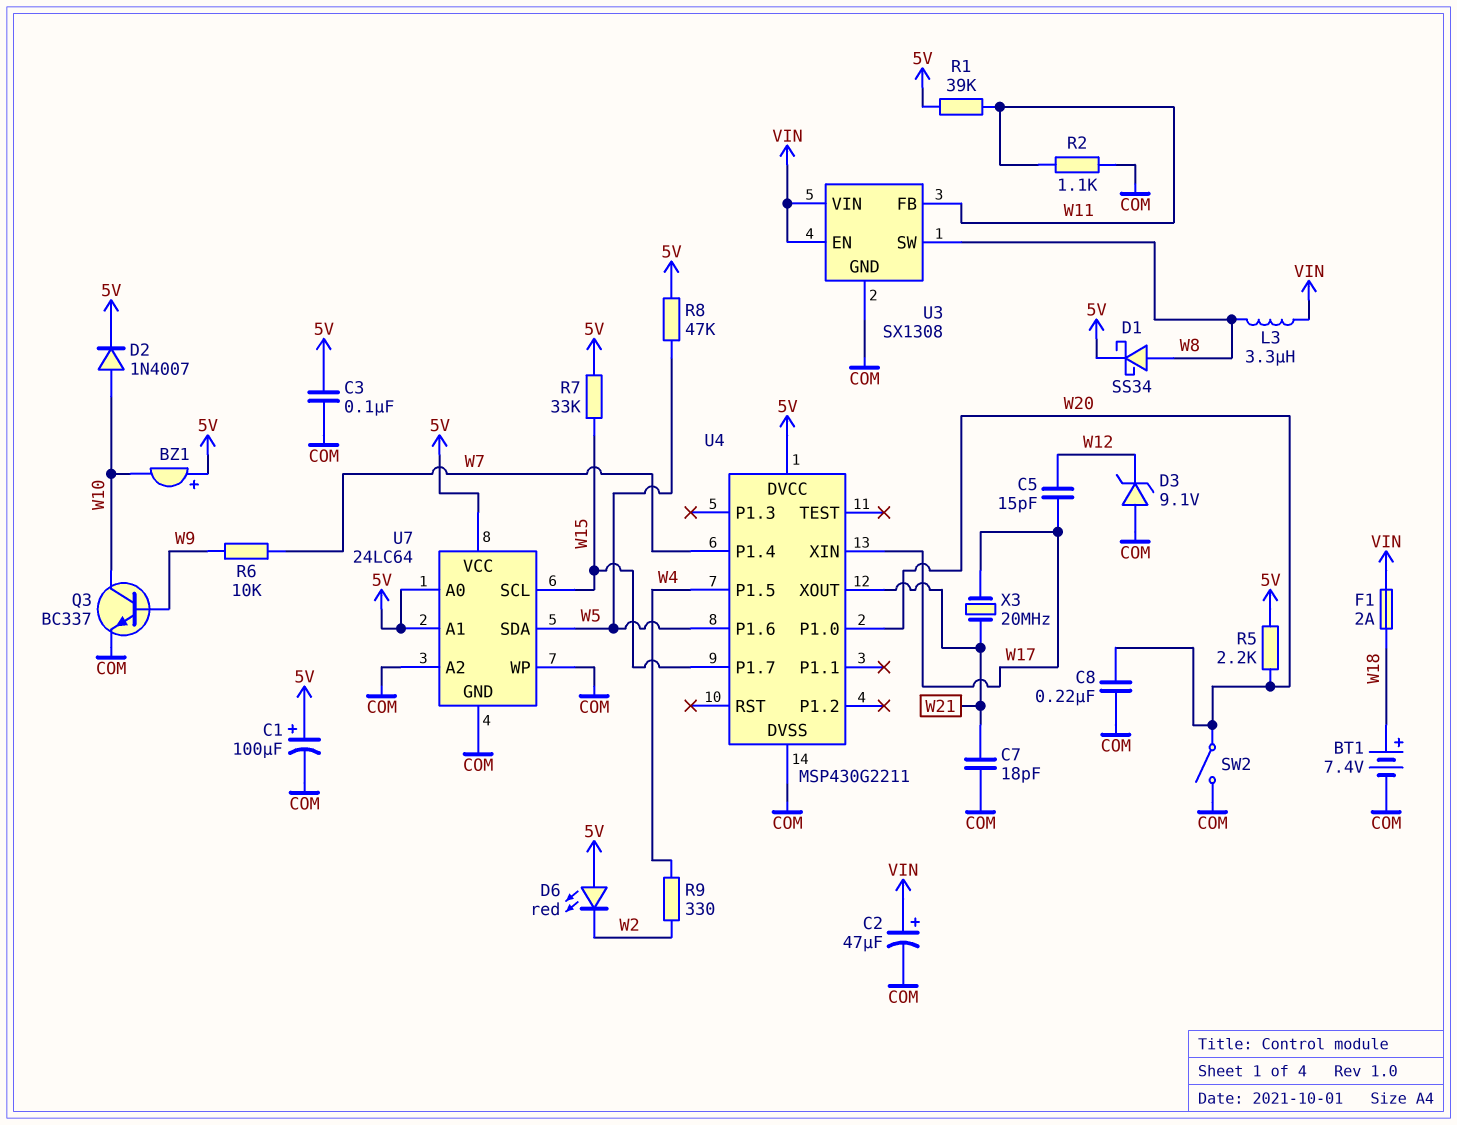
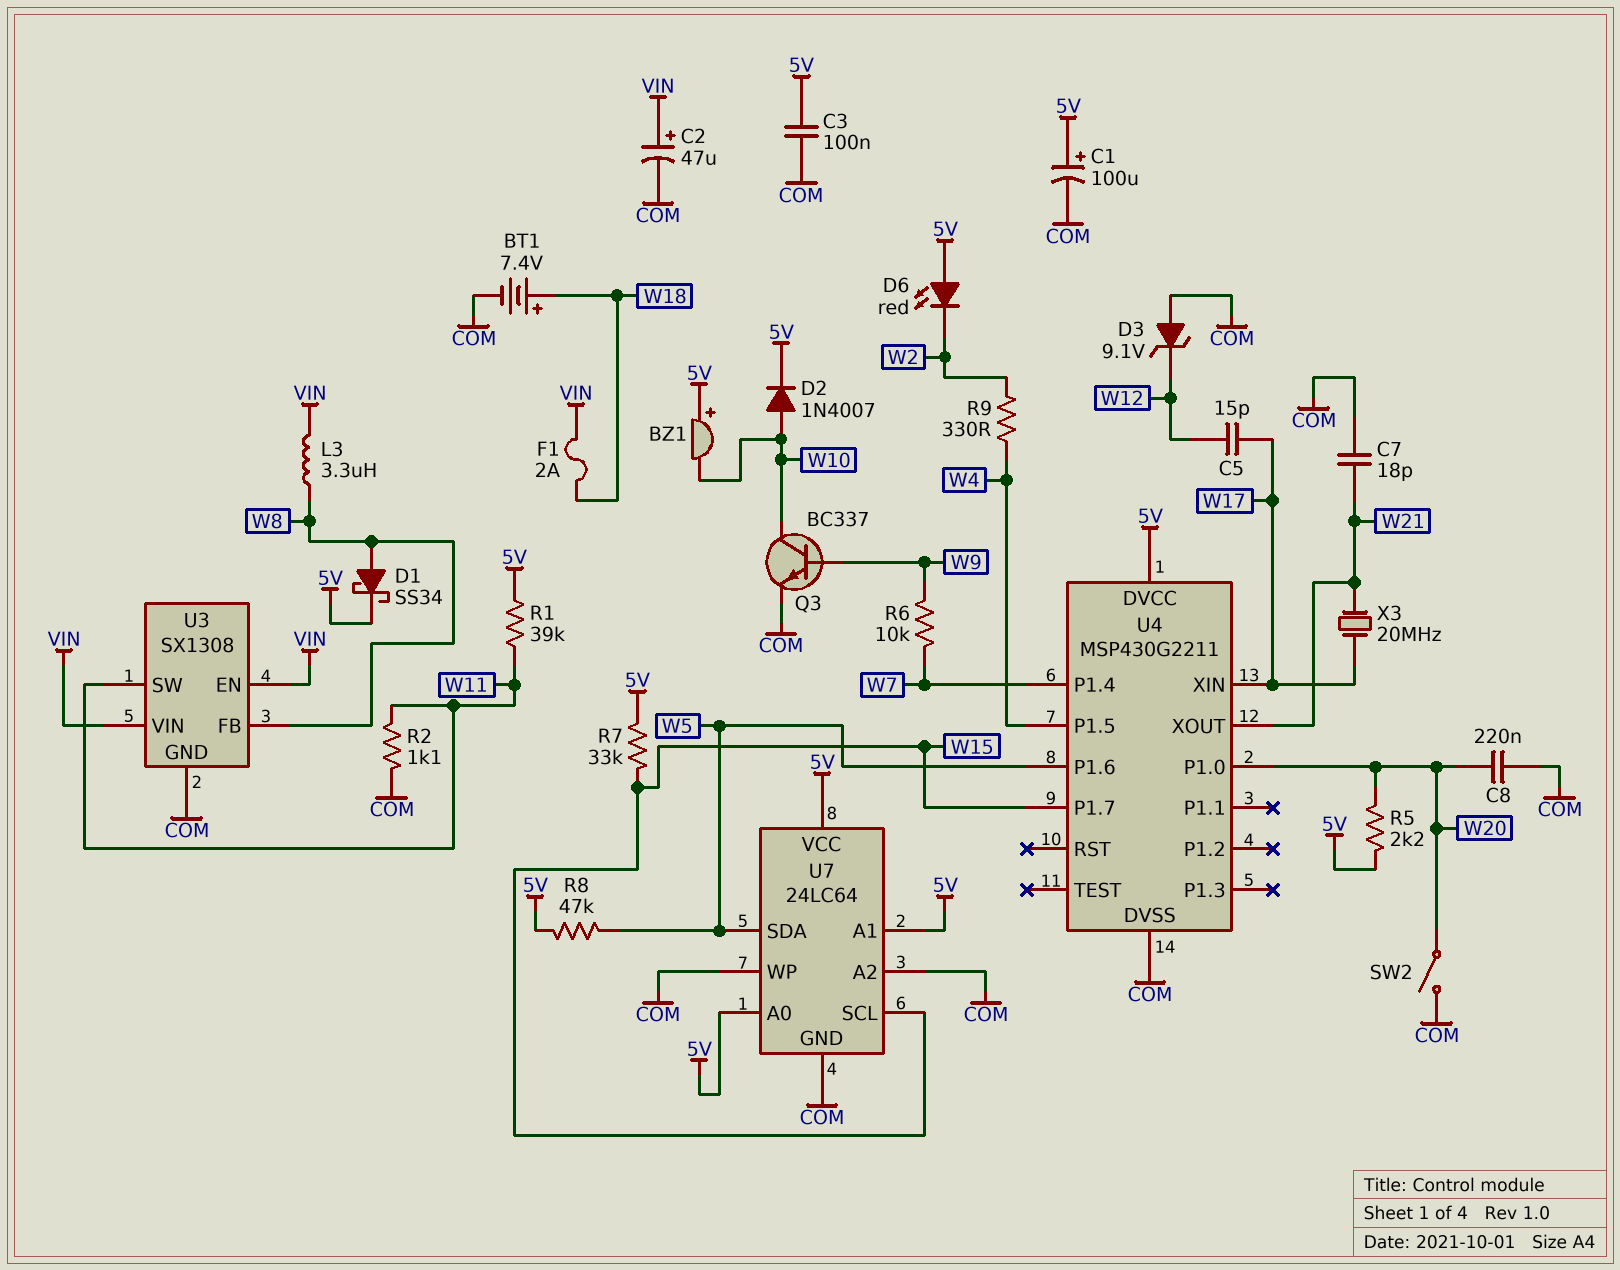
U3 pin FB: W11 -> W8
U3 pin SW: W8 -> W11

